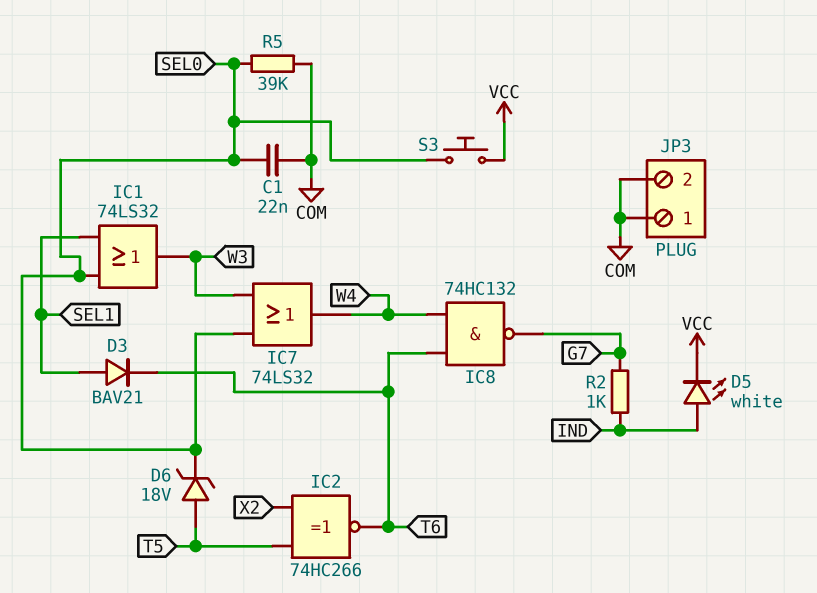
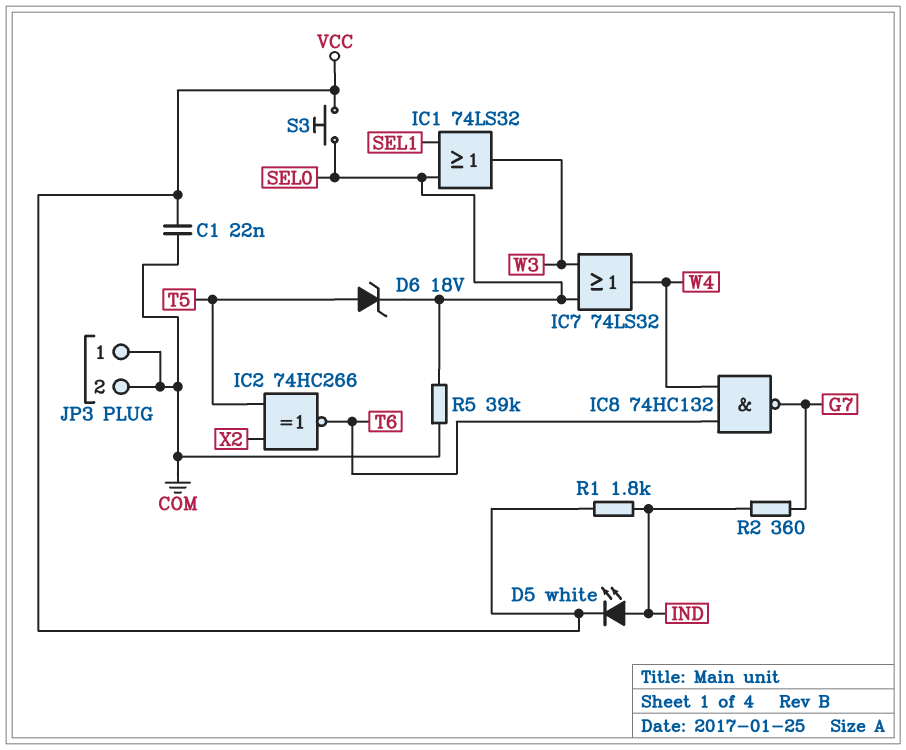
C1: 22nF (COM, SEL0) -> 22nF (COM, VCC)
D3: diode BAV21 (A SEL1, K T6) -> none
R1: none -> 1.8k (IND, VCC)
R2: 1k (G7, IND) -> 360 (G7, IND)

